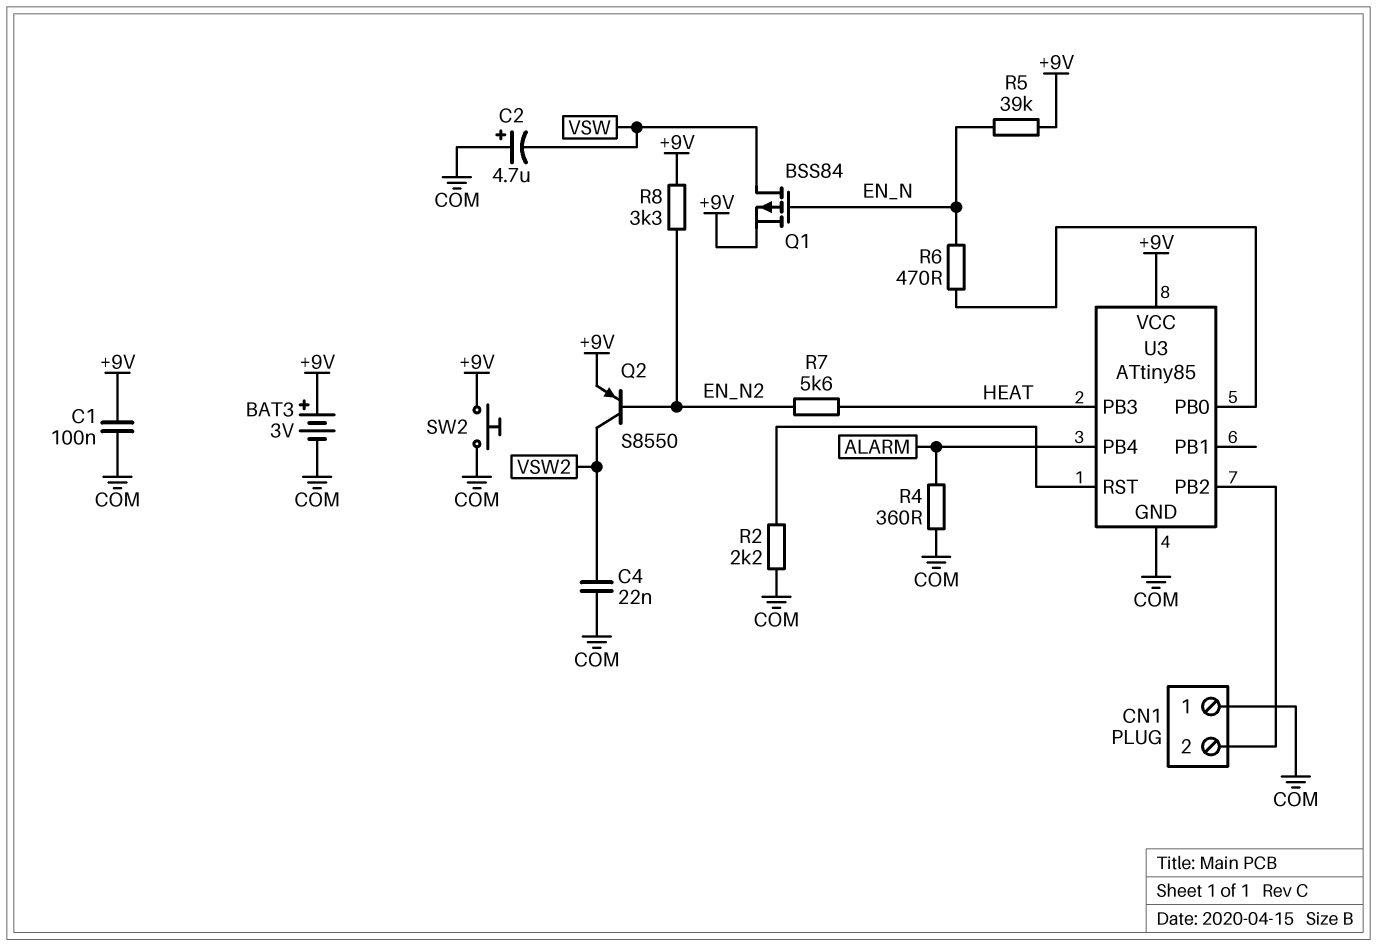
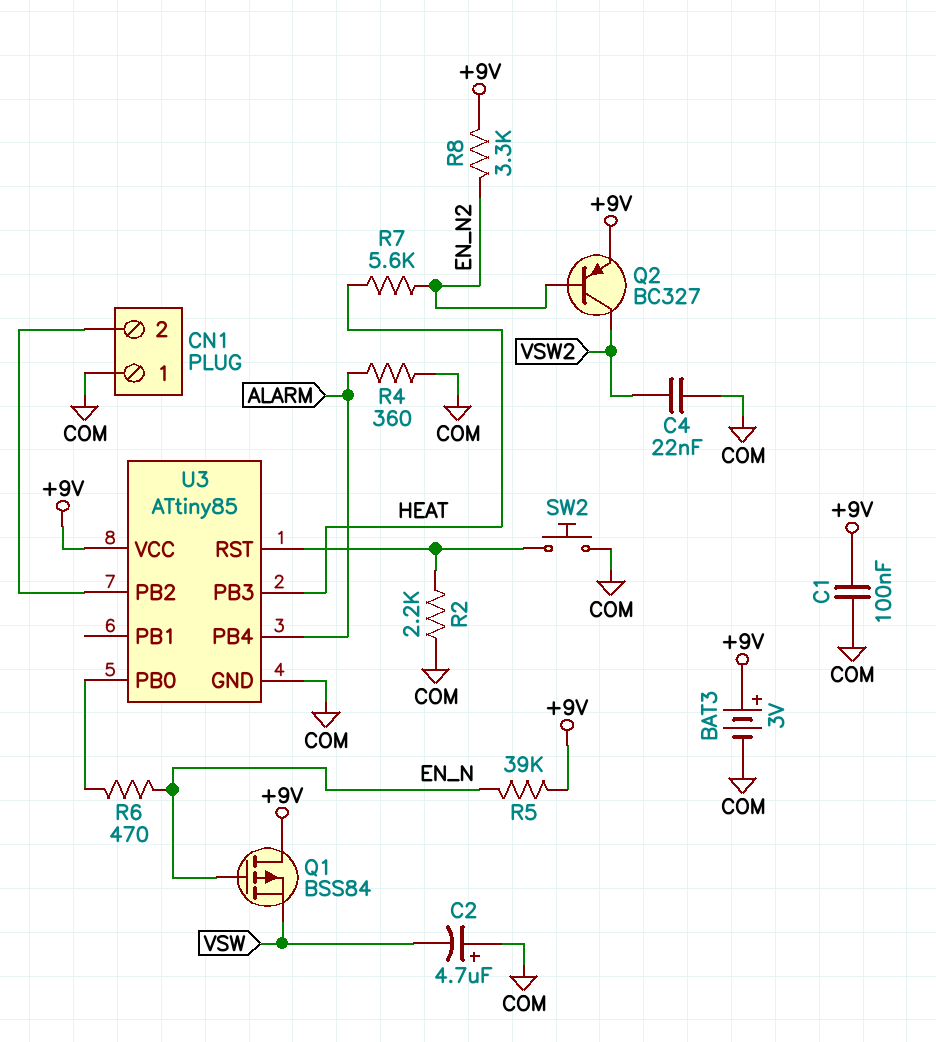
Q1: PMOS BSS84 (G EN_N, D VSW, S +9V) -> PMOS BSS84 (G EN_N, D +9V, S VSW)
Q2: PNP S8550 (B EN_N2, C VSW2, E +9V) -> PNP BC327 (B EN_N2, C VSW2, E +9V)
SW2: button (+9V, COM) -> button (COM, U3/RST)

